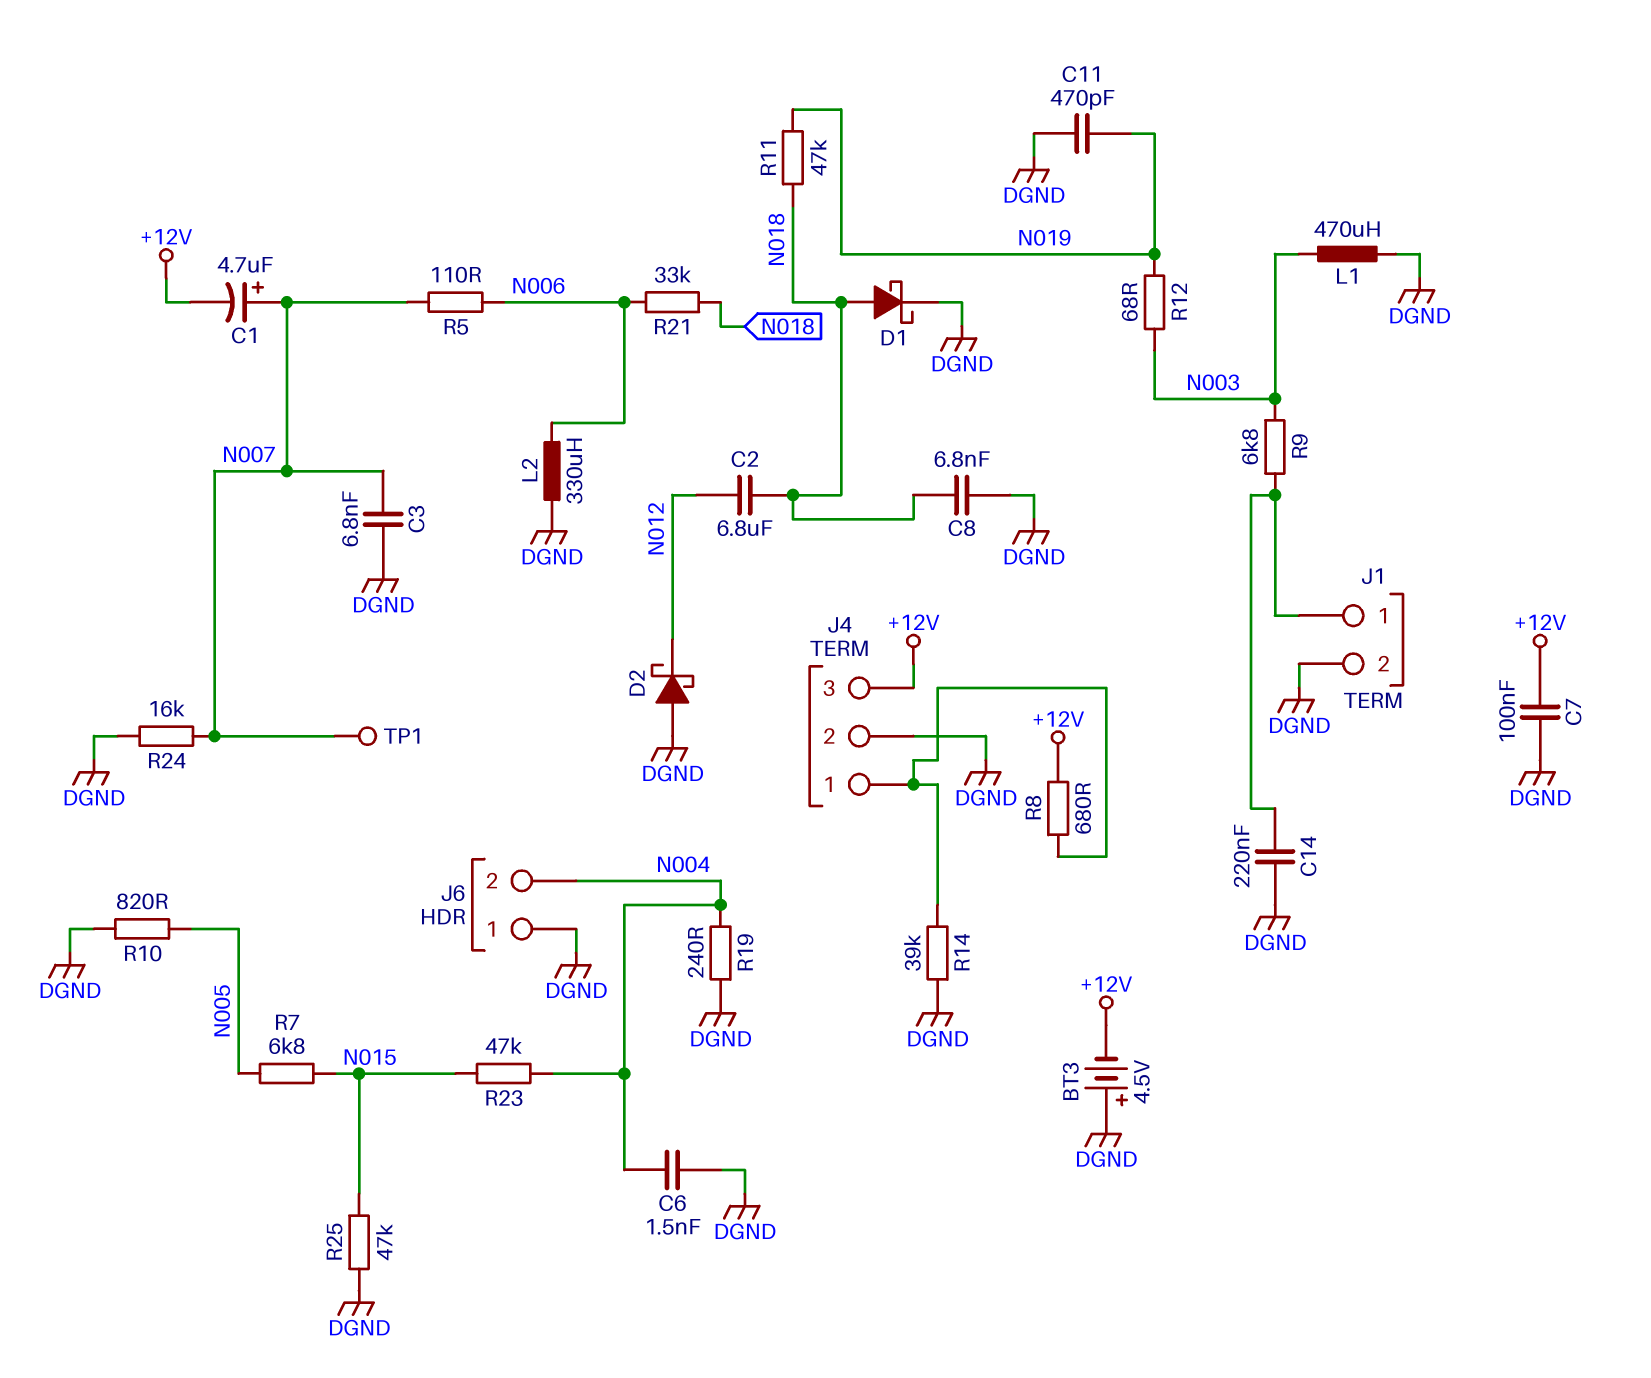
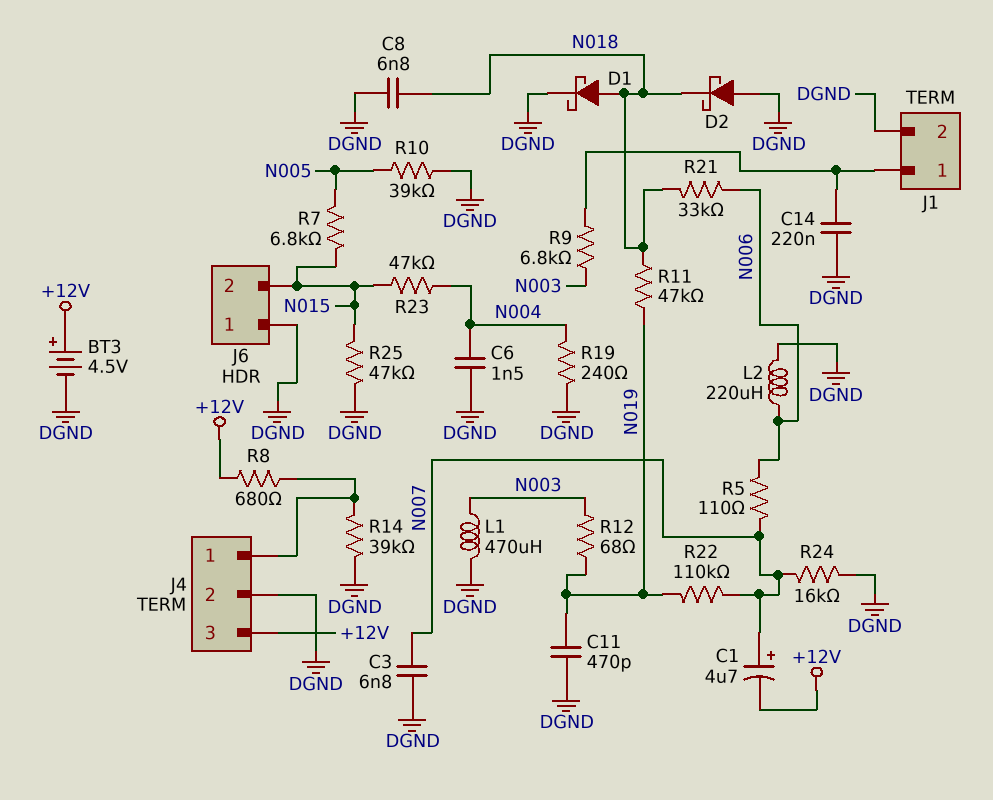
BT3: 4.5V (plus DGND, minus +12V) -> 4.5V (plus +12V, minus DGND)
C2: 6.8uF (N012, N018) -> none
C7: 100nF (+12V, DGND) -> none
D2: schottky (A DGND, K N012) -> schottky (A DGND, K N018)
J6 pin 2: N004 -> N015
L2: 330uH (DGND, N006) -> 220uH (DGND, N006)
R10: 820 (DGND, N005) -> 39k (DGND, N005)
R22: none -> 110k (N007, N019)
TP1: test point (N007) -> none

